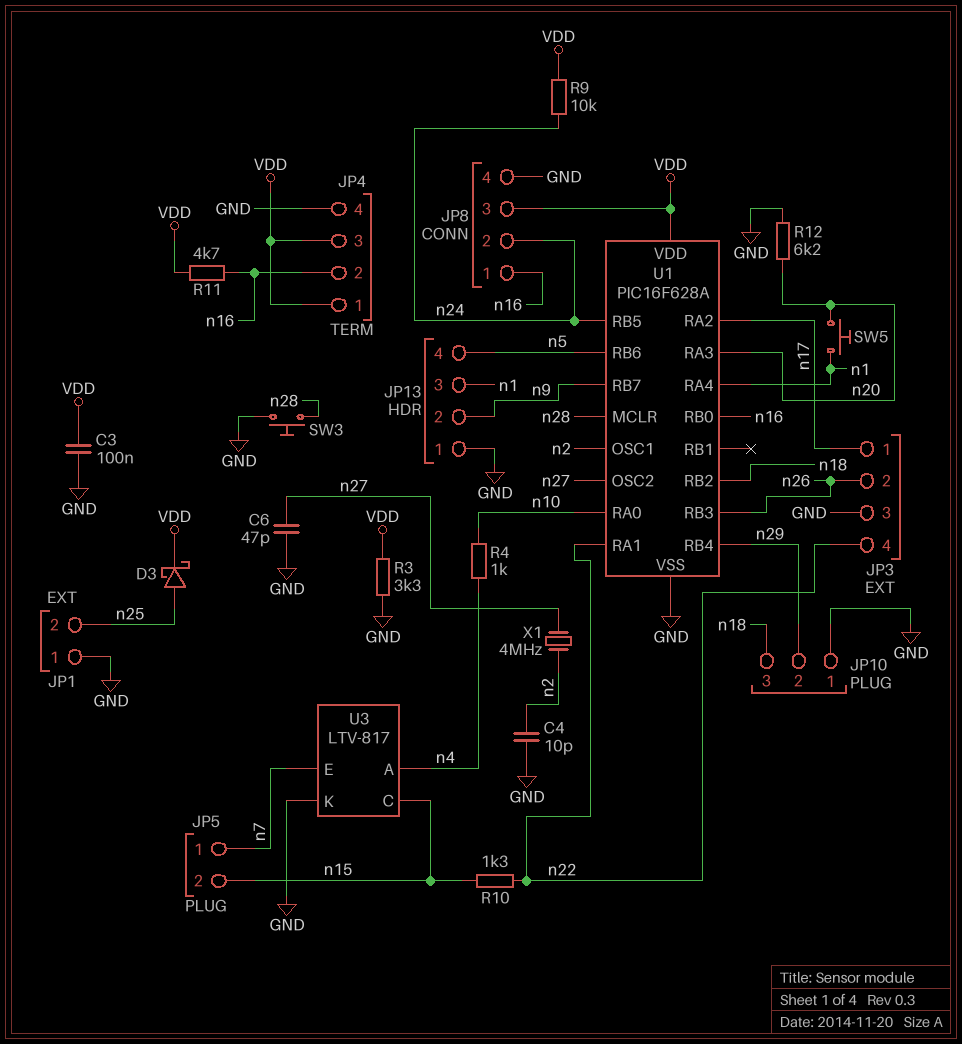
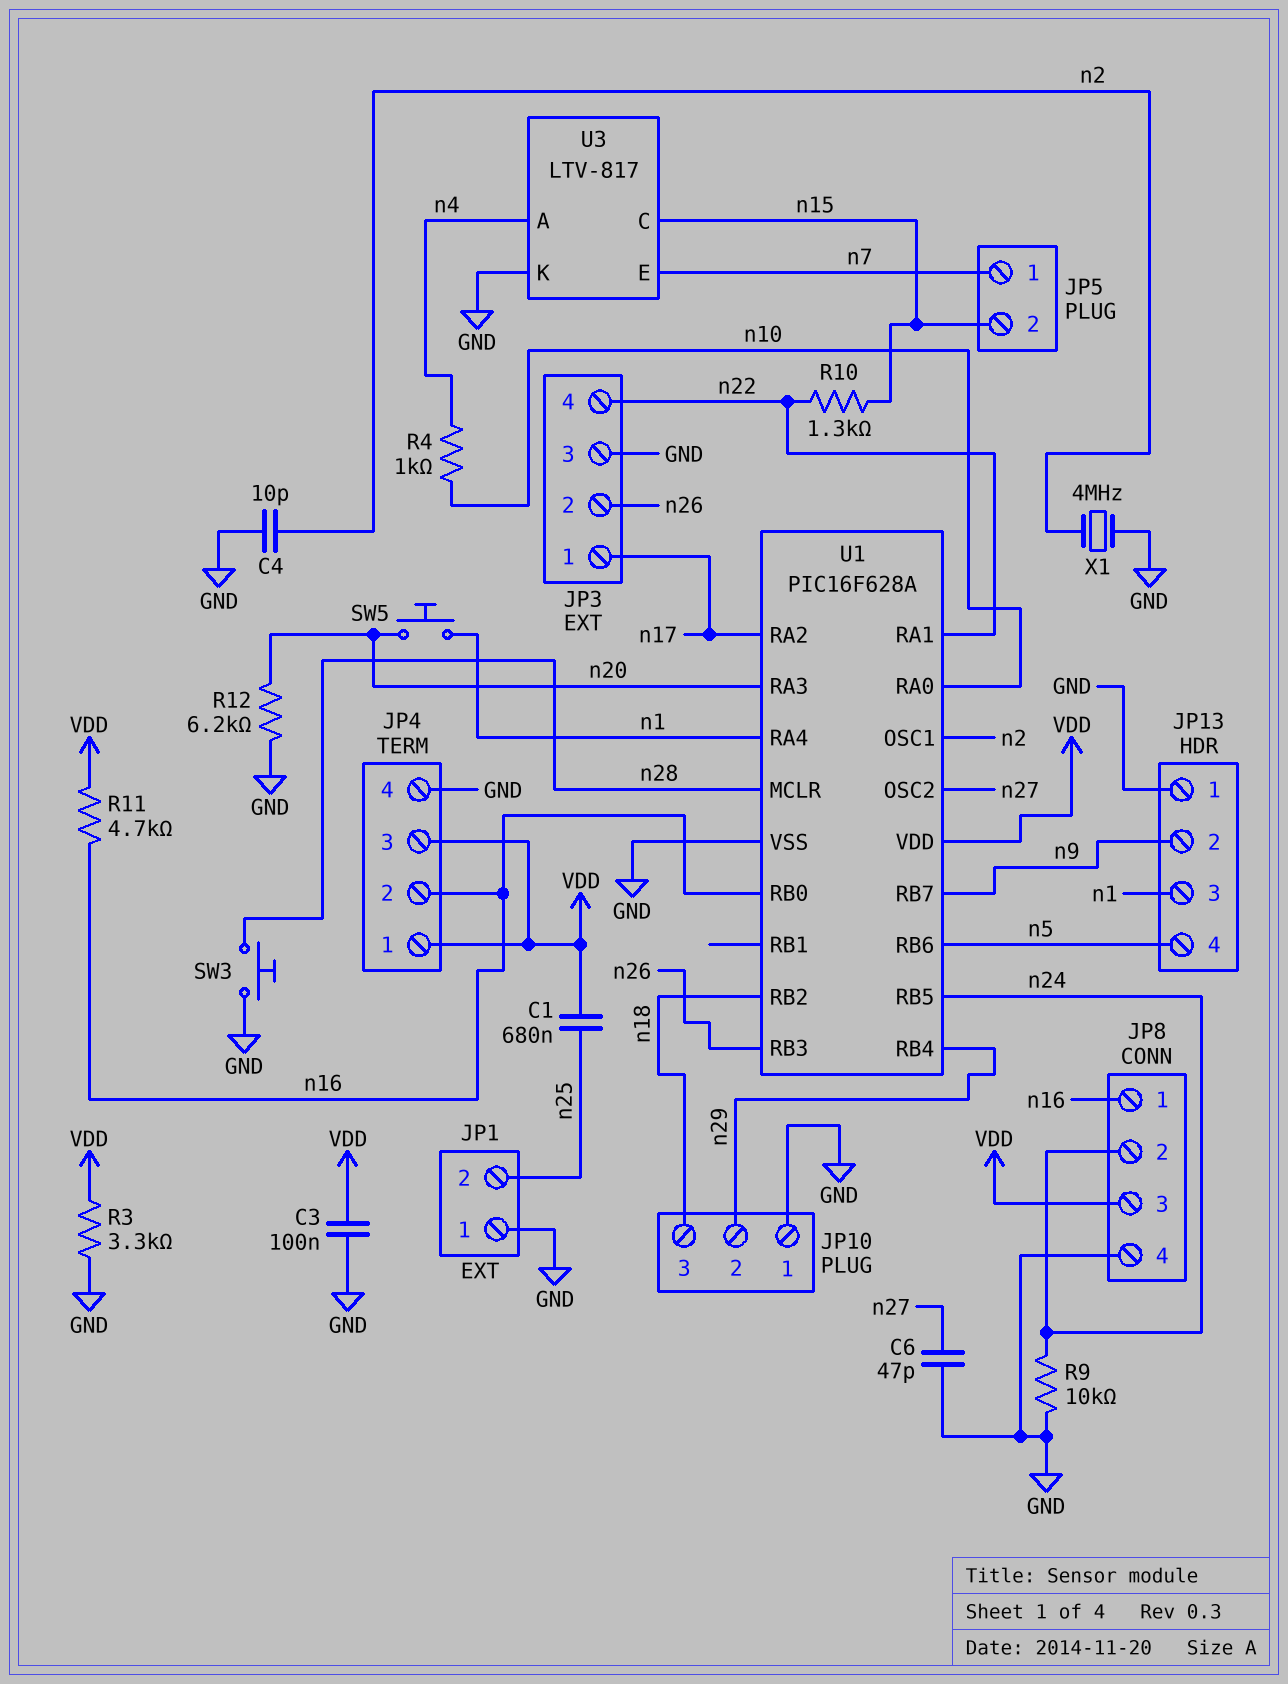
C1: none -> 680nF (VDD, n25)
D3: schottky (A n25, K VDD) -> none
R9: 10k (VDD, n24) -> 10k (GND, n24)
X1: 4MHz (n2, n27) -> 4MHz (GND, n2)

